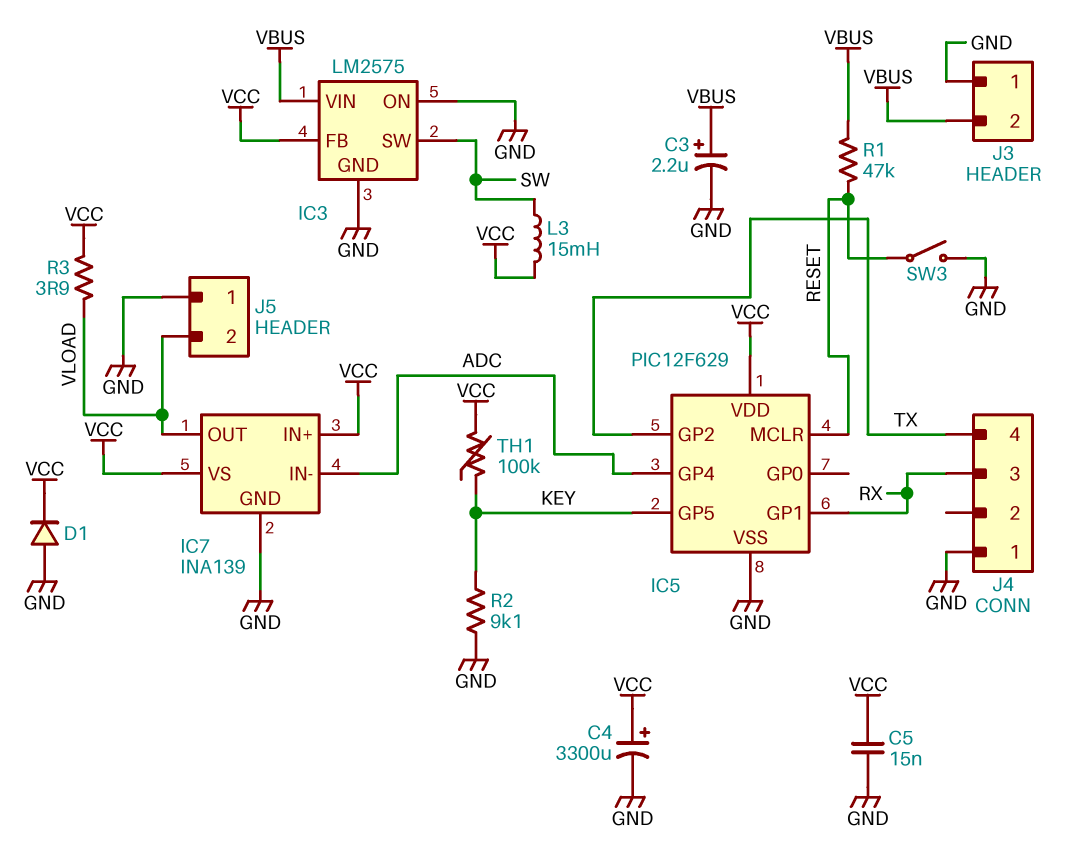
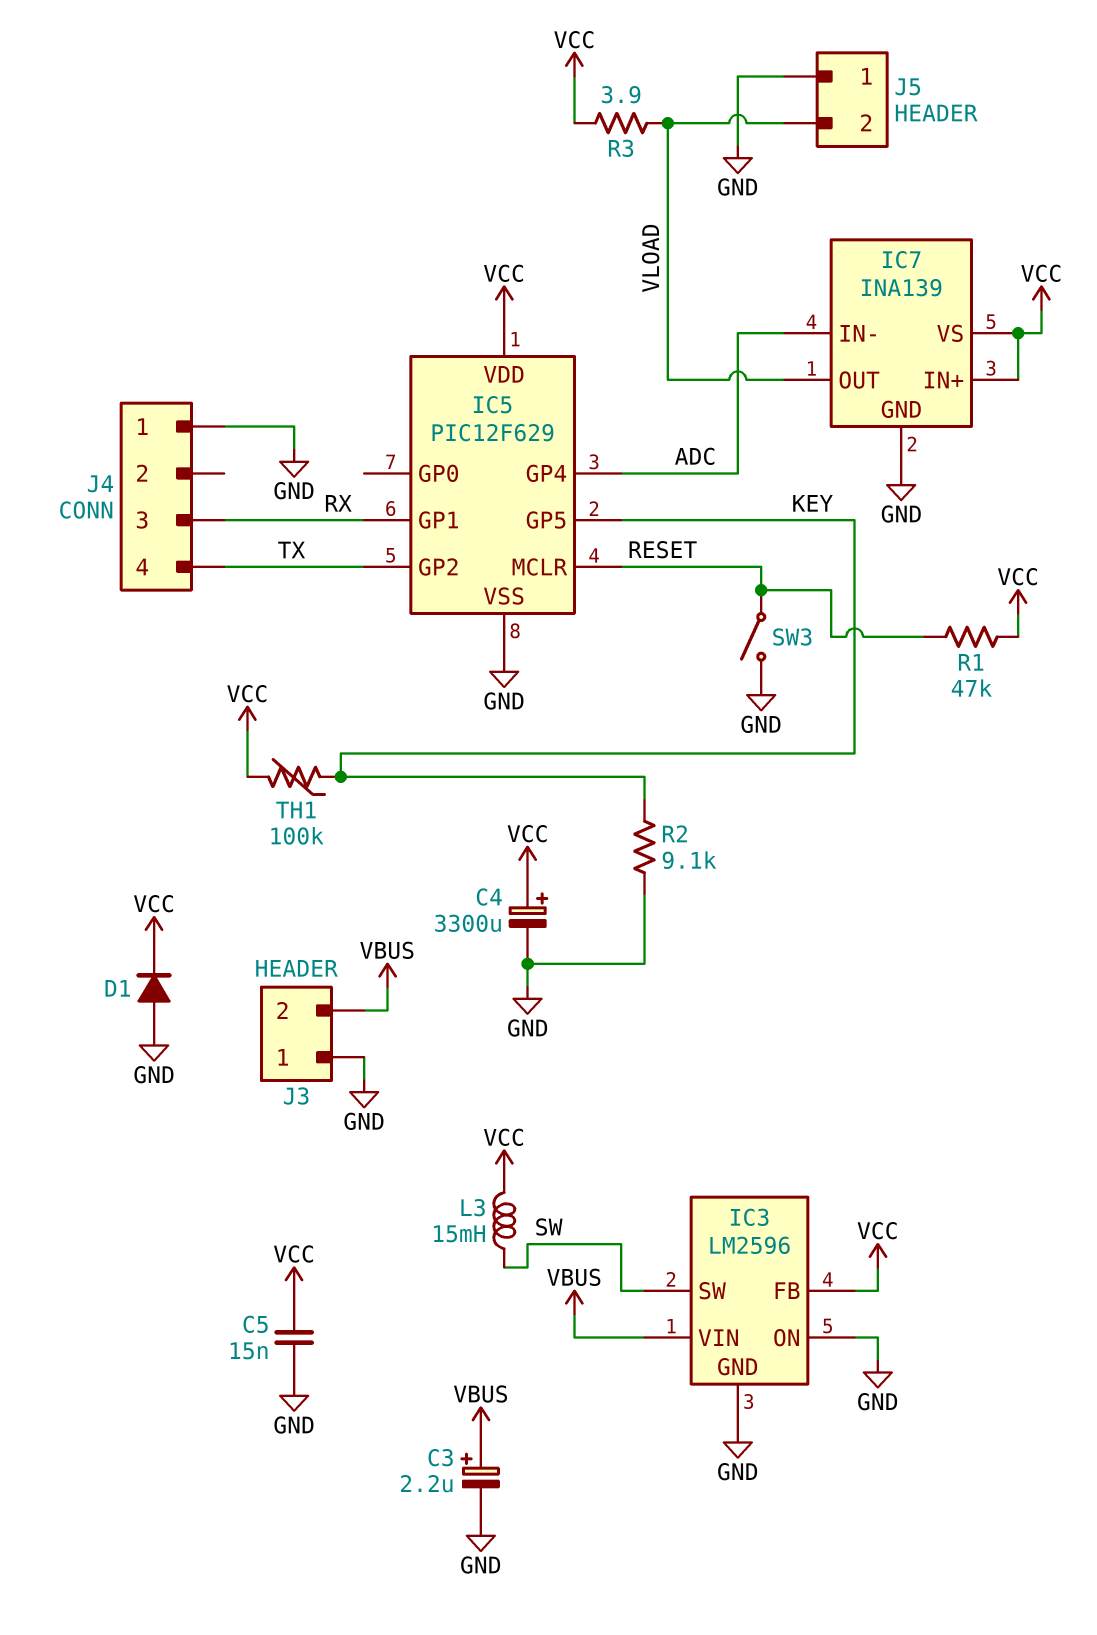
IC3: LM2575 -> LM2596
R1: 47k (RESET, VBUS) -> 47k (RESET, VCC)

